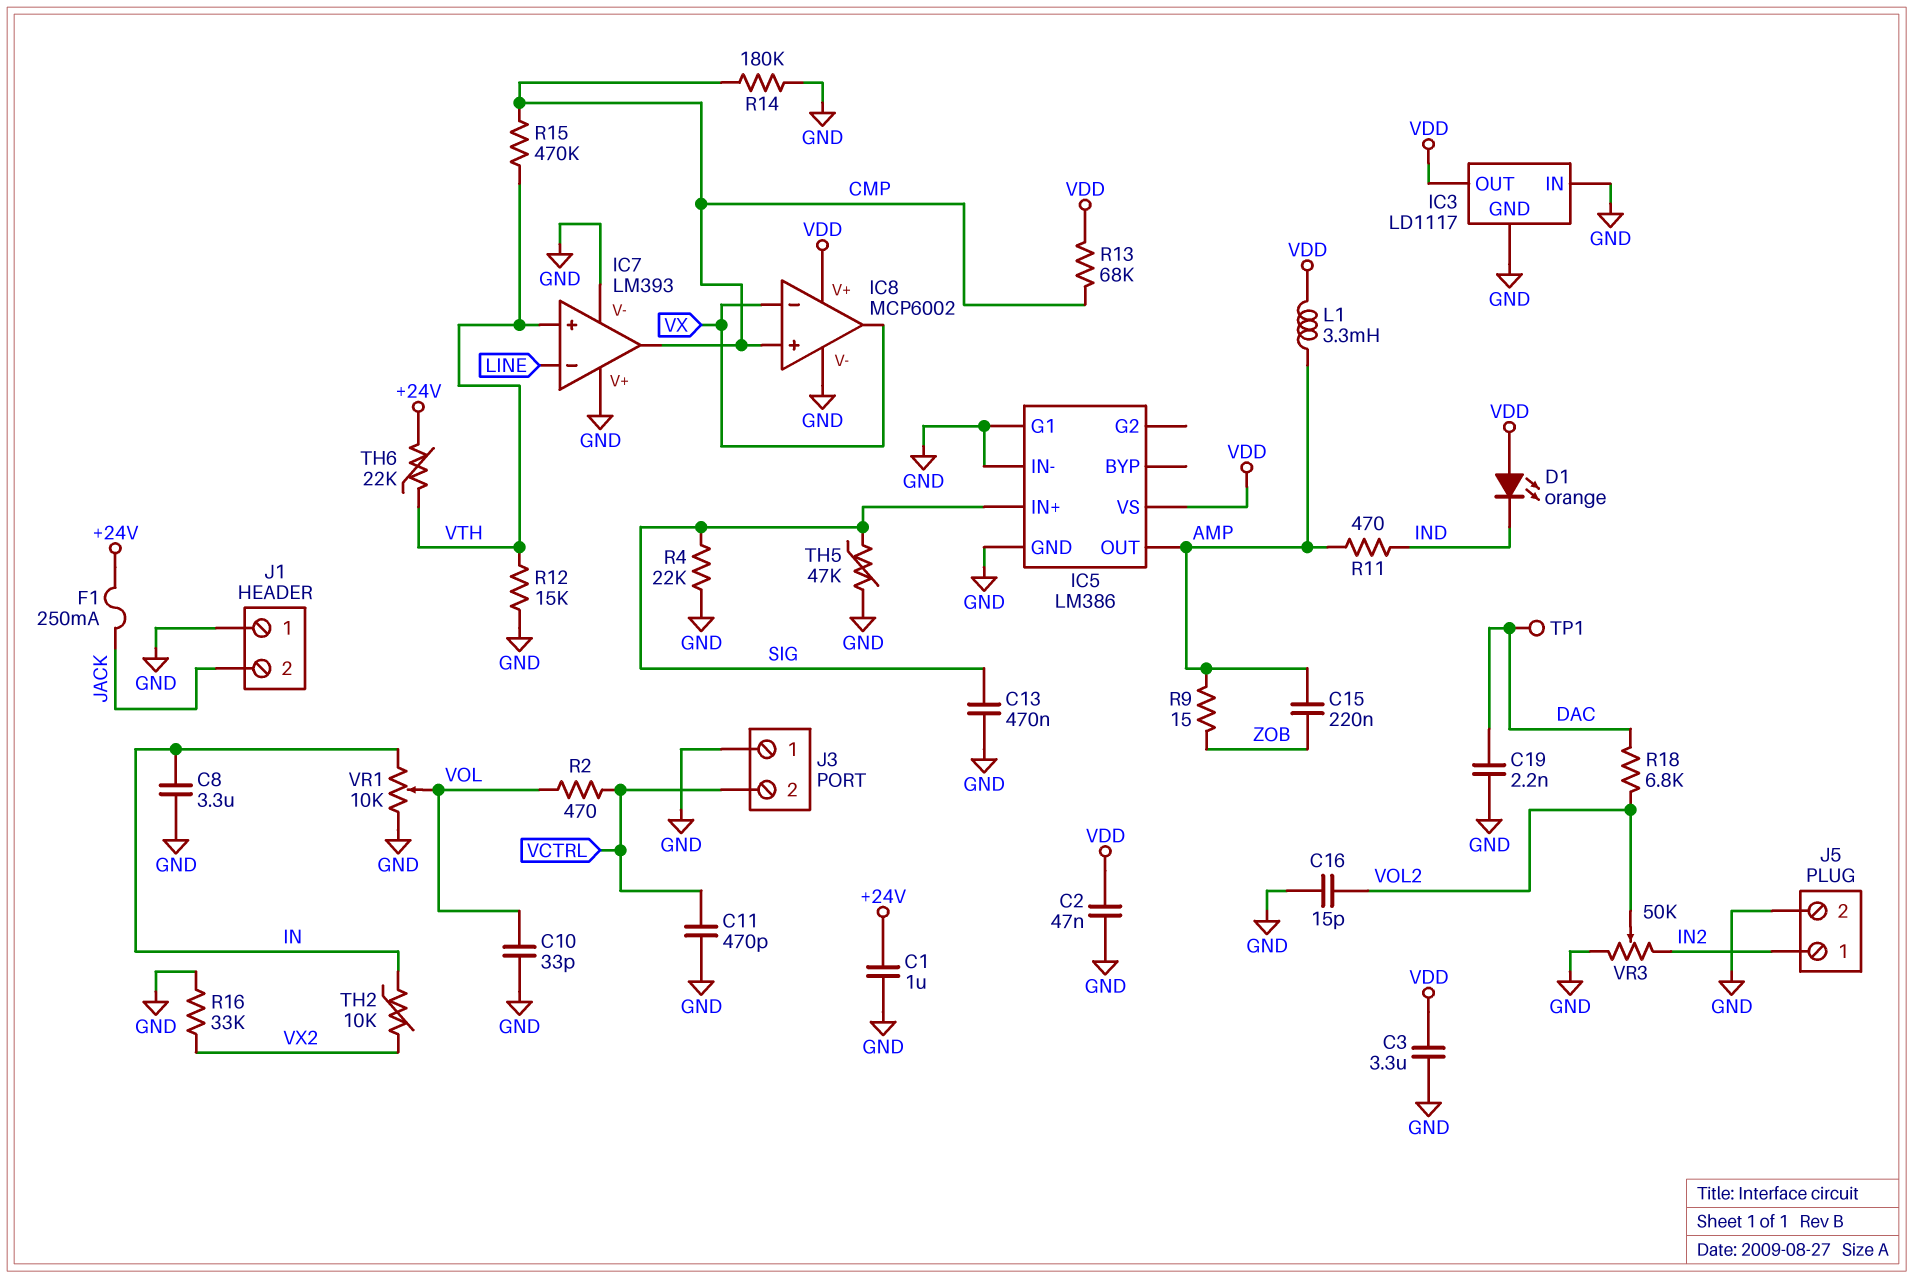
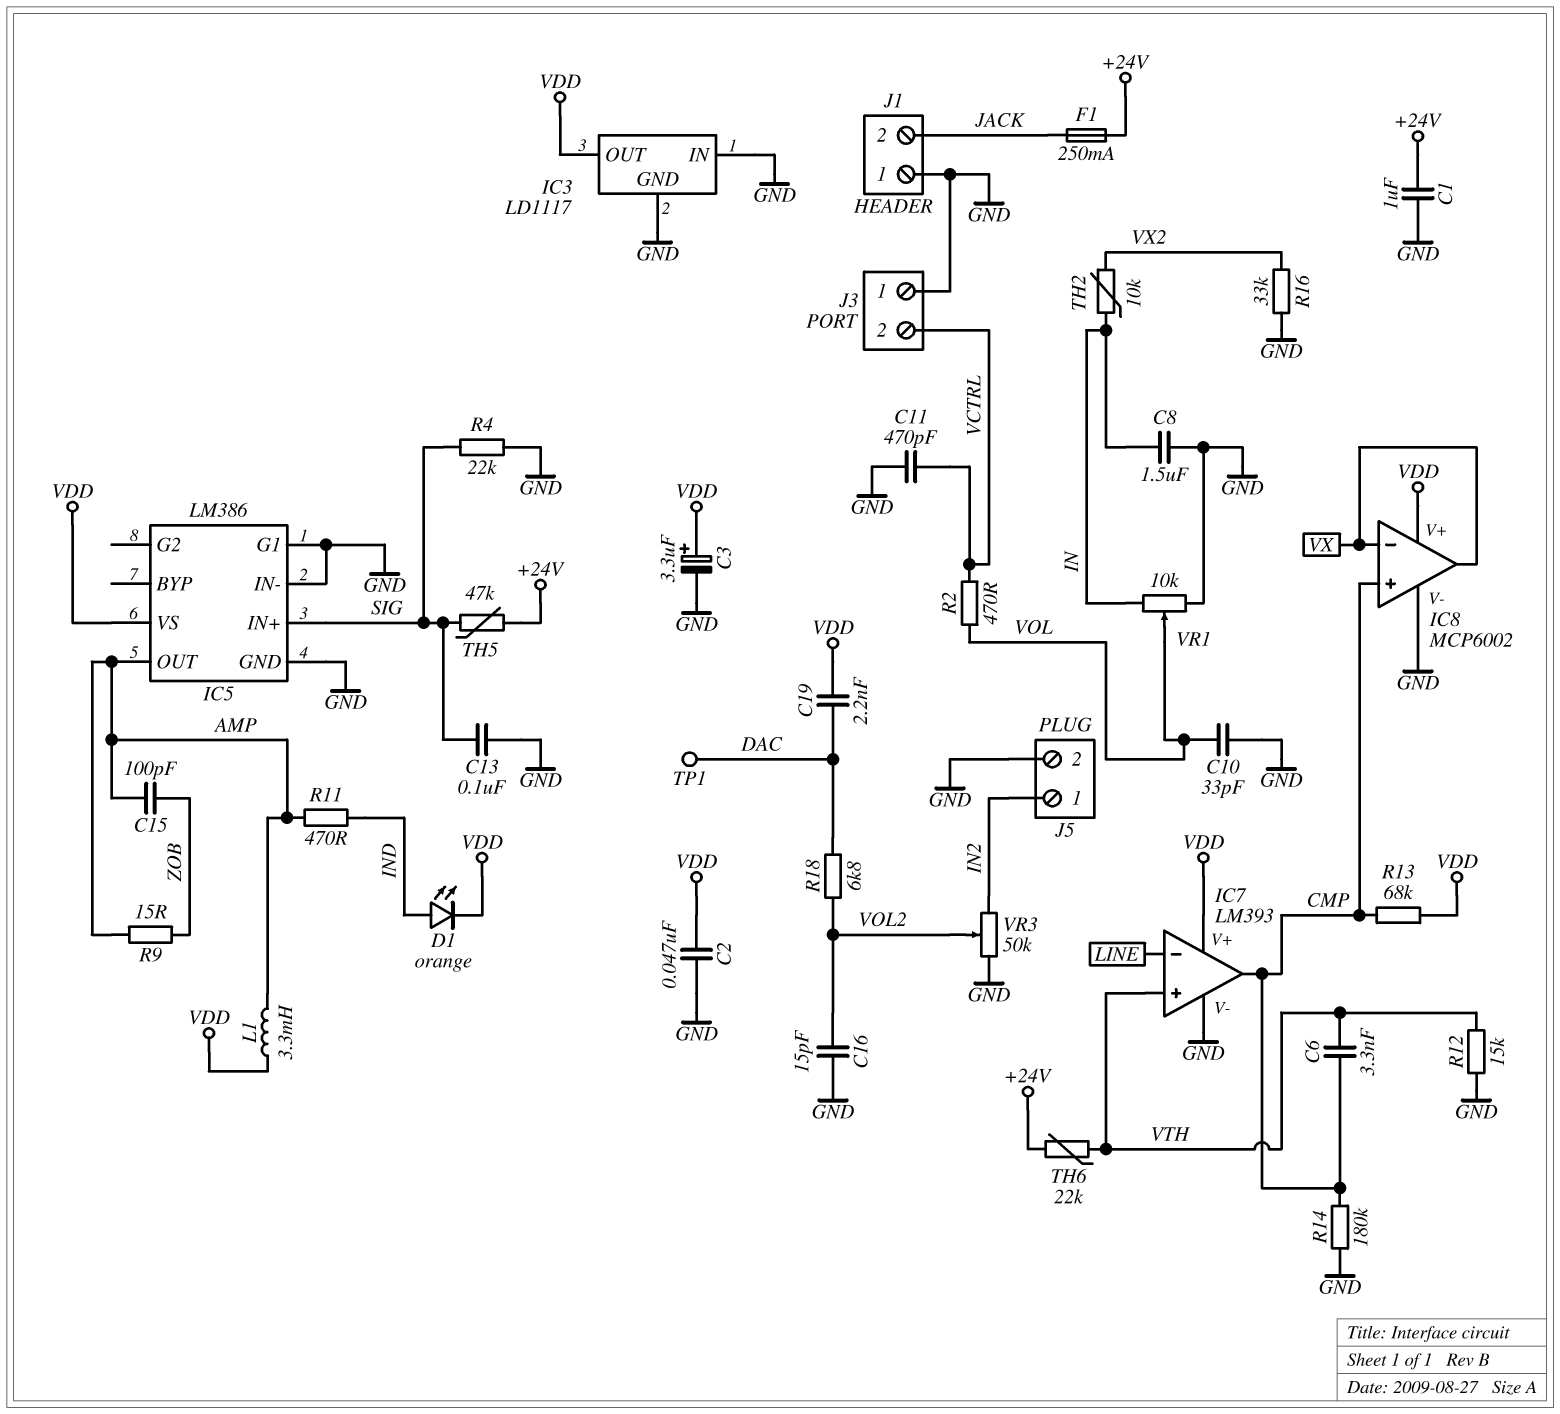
C3: 3.3uF (GND, VDD) -> 3.3uF (plus VDD, minus GND)
C6: none -> 3.3nF (CMP, VTH)
C8: 3.3uF (GND, IN) -> 1.5uF (GND, IN)
C13: 470nF (GND, SIG) -> 100nF (GND, SIG)
C15: 220nF (AMP, ZOB) -> 100pF (AMP, ZOB)
C19: 2.2nF (DAC, GND) -> 2.2nF (DAC, VDD)
D1: LED orange (A VDD, K IND) -> LED orange (A IND, K VDD)
IC7 pin V+: GND -> VDD
R15: 470k (CMP, VTH) -> none
TH5: 47k (GND, SIG) -> 47k (+24V, SIG)

